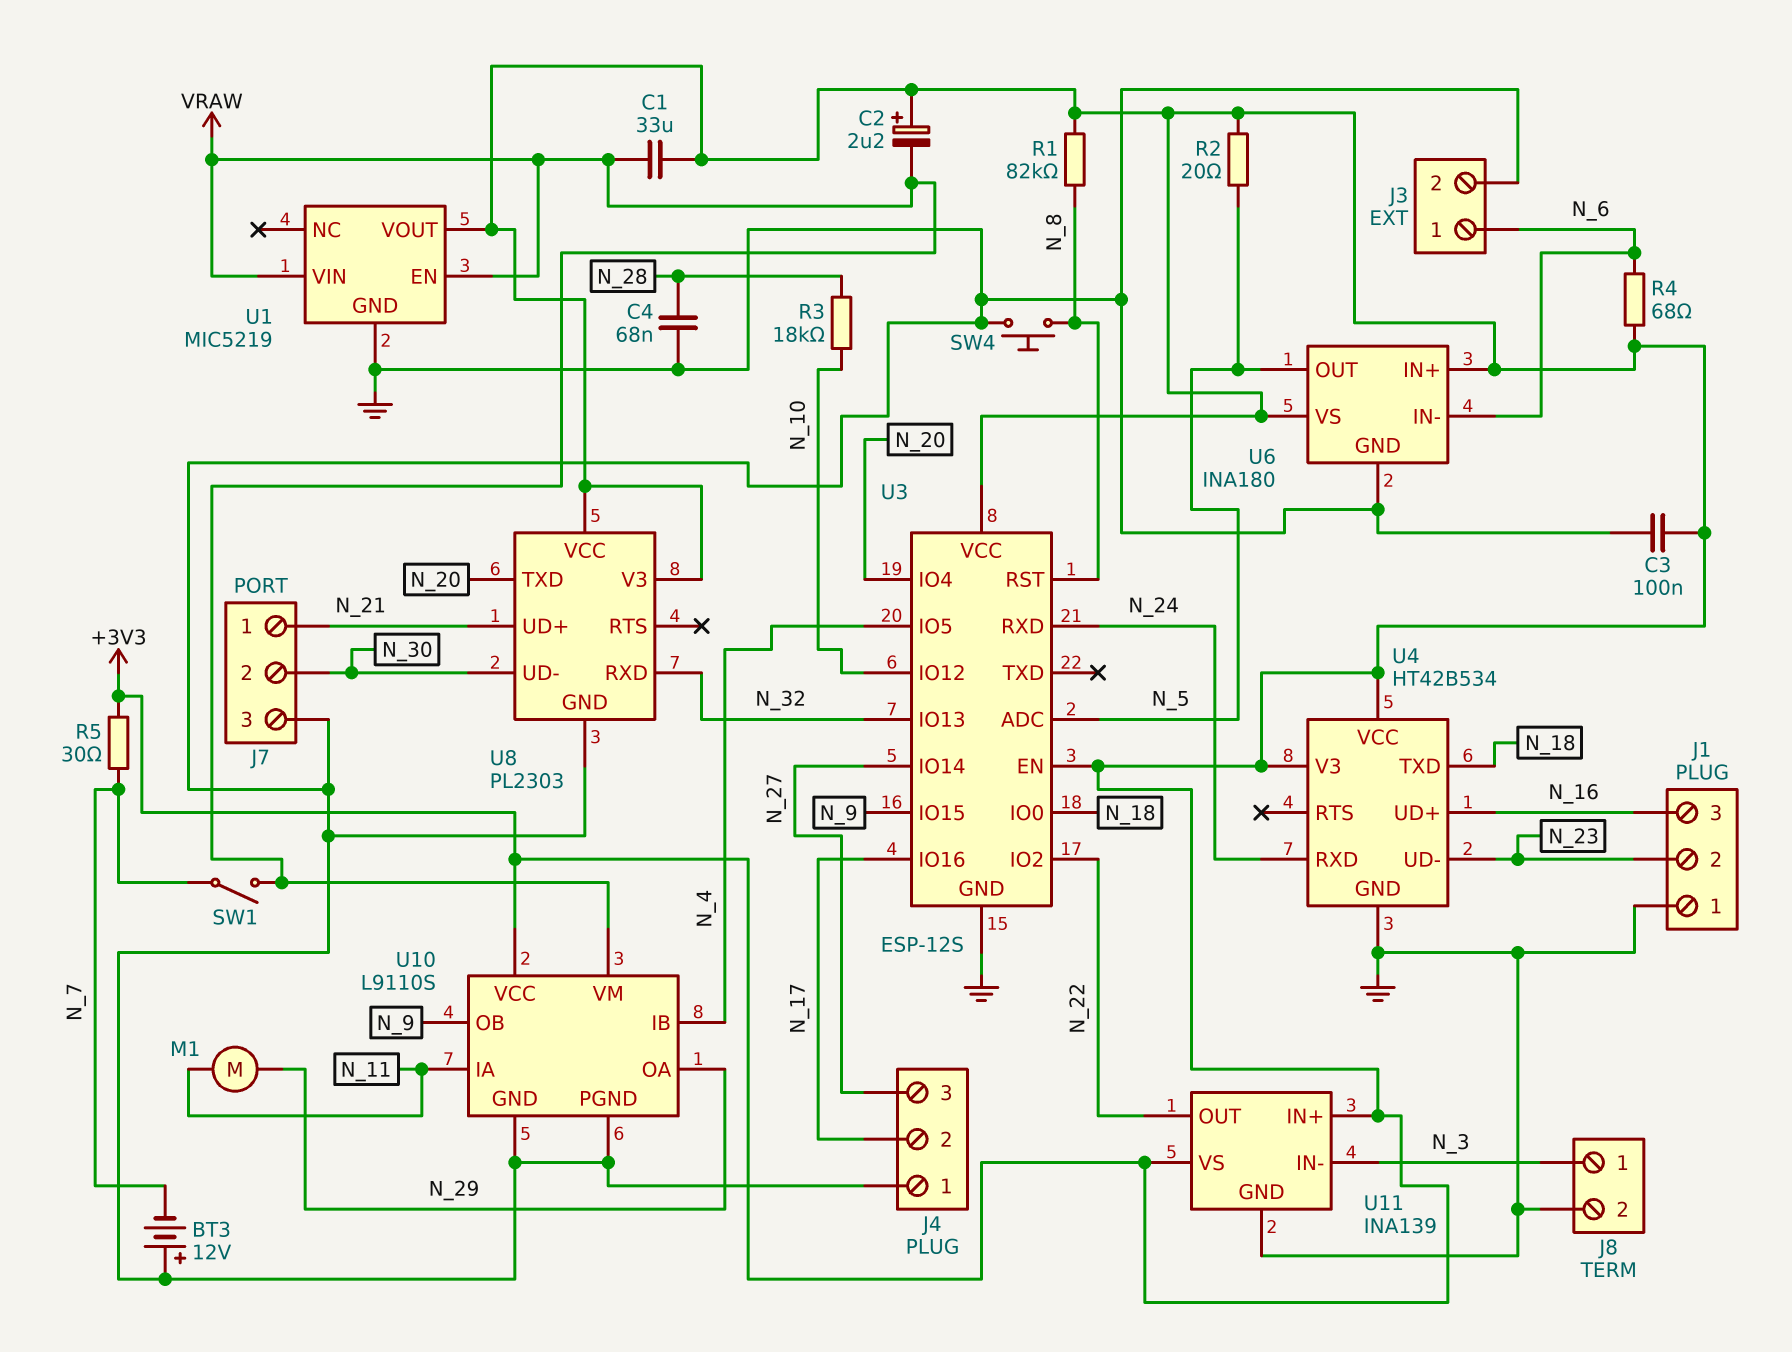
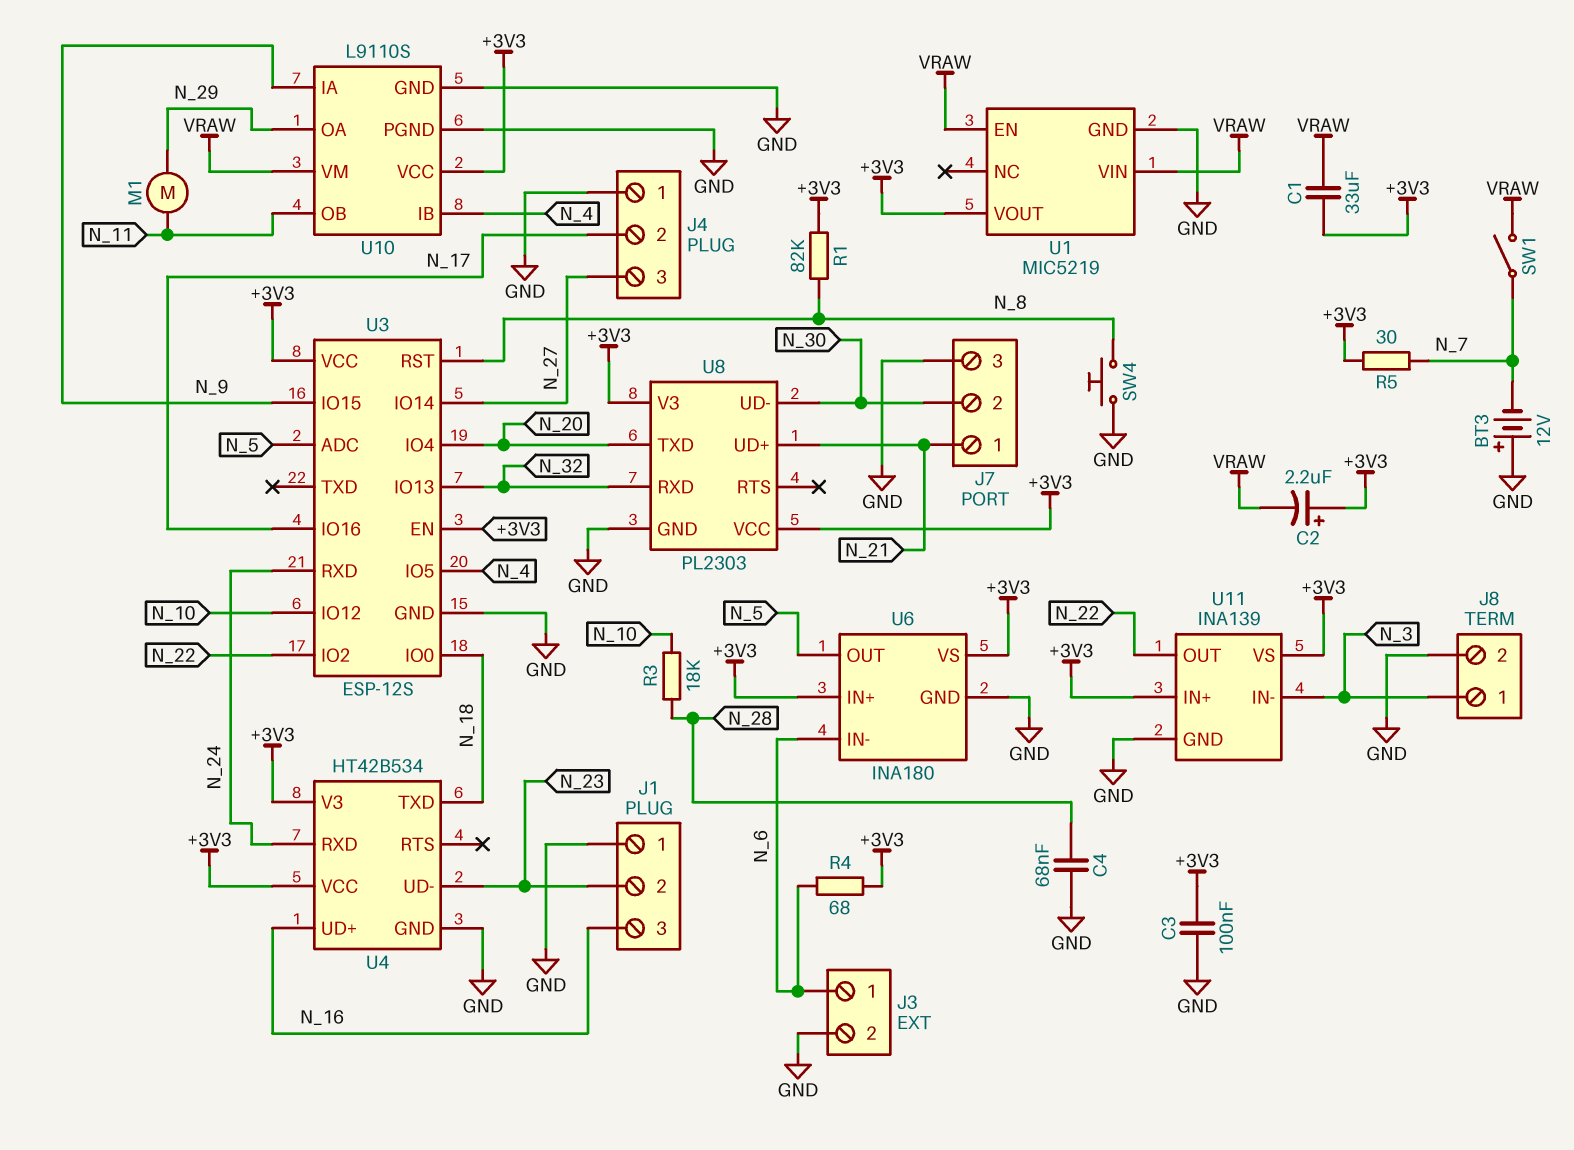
R2: 20 (+3V3, N_5) -> none
U10 pin IA: N_11 -> N_9
U10 pin OB: N_9 -> N_11

